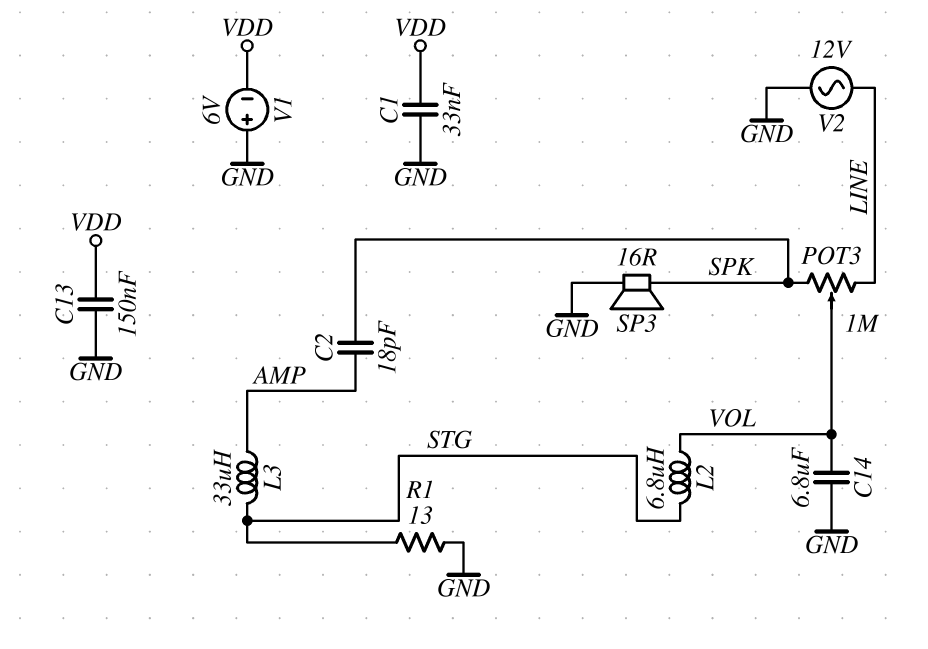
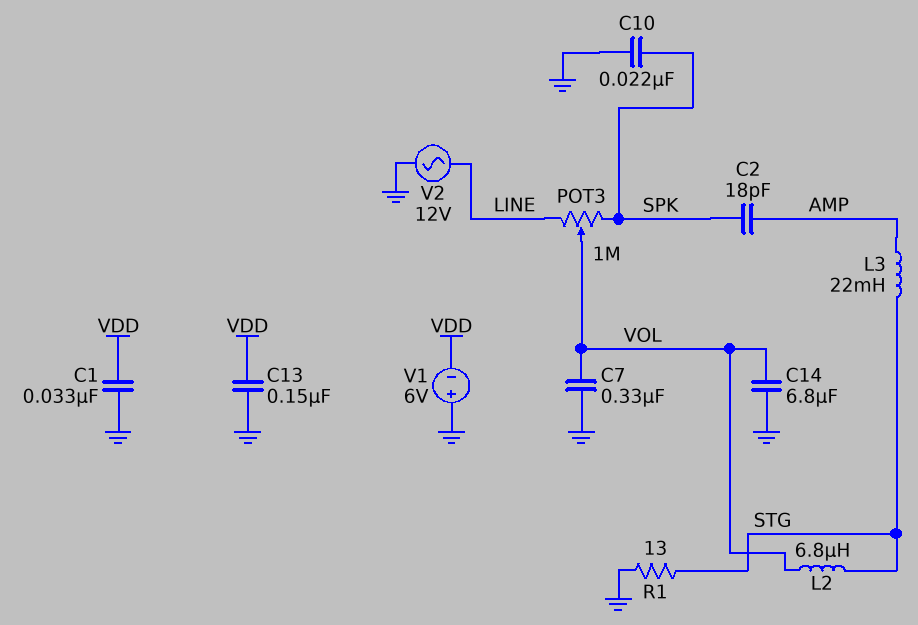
C7: none -> 330nF (GND, VOL)
C10: none -> 22nF (GND, SPK)
L3: 33uH (AMP, STG) -> 22mH (AMP, STG)
SP3: speaker 16R (GND, SPK) -> none

